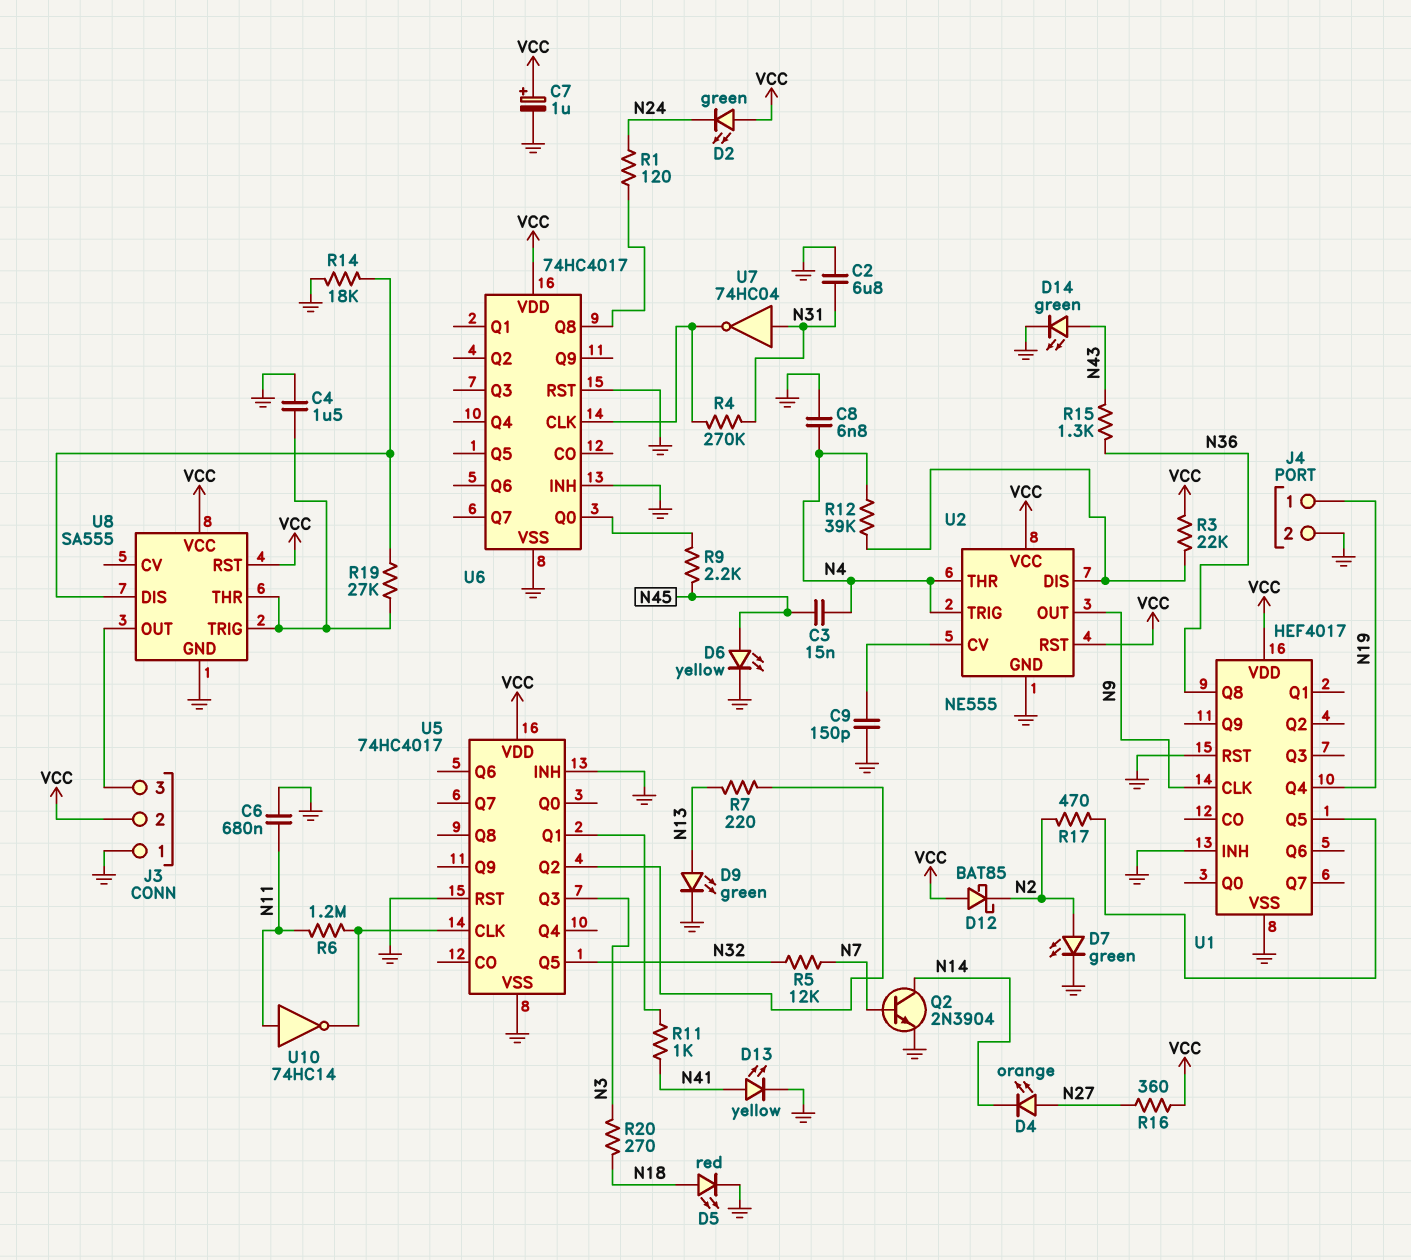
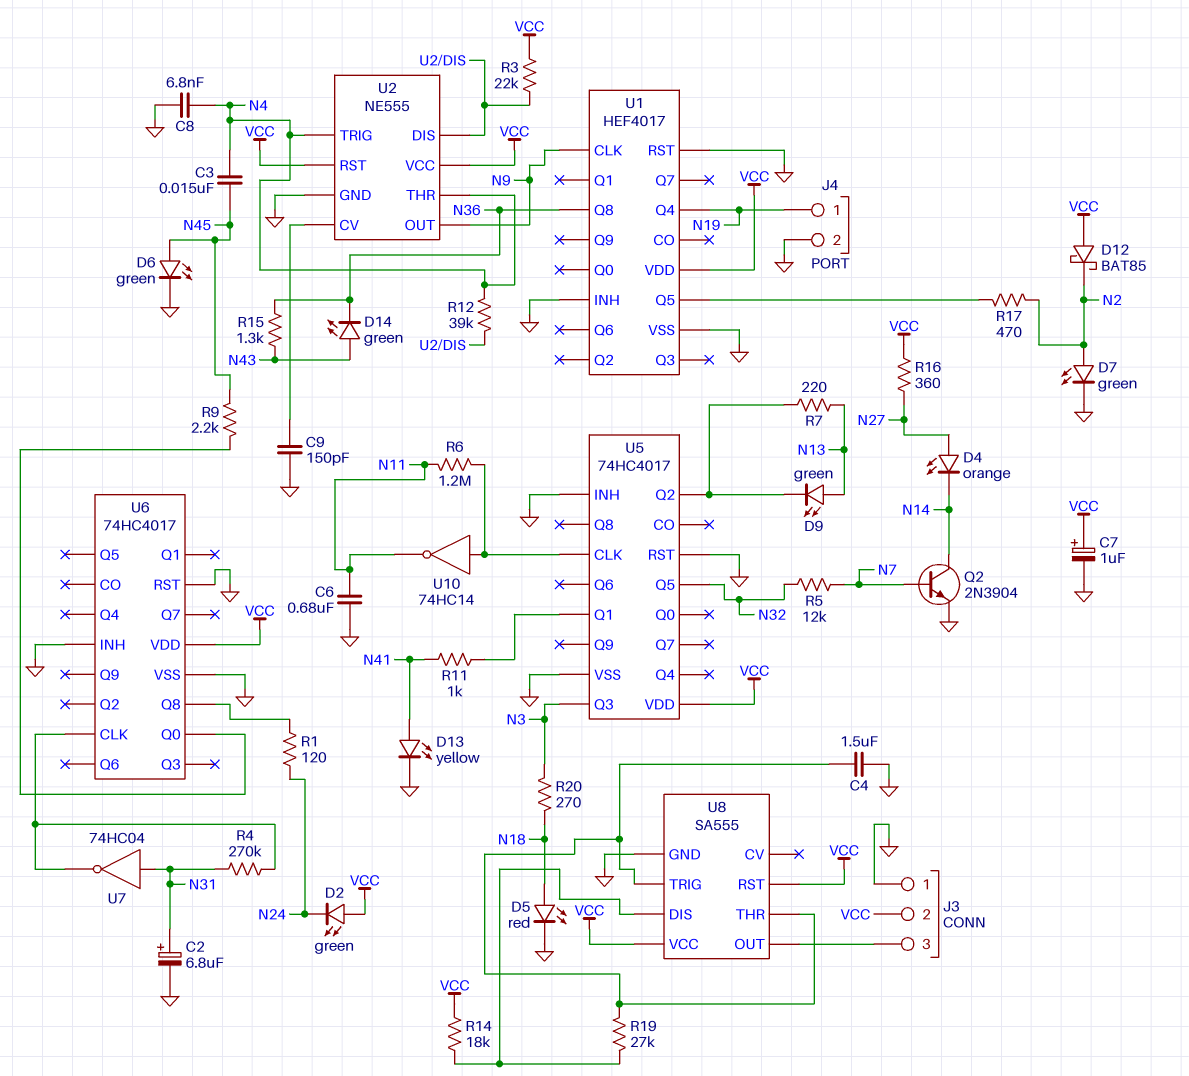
C2: 6.8uF (GND, N31) -> 6.8uF (plus N31, minus GND)
D6: LED yellow (A N45, K GND) -> LED green (A N45, K GND)
D9: LED green (A N13, K GND) -> LED green (A N13, K U5/Q2)
D14: LED green (A N43, K GND) -> LED green (A N43, K N36)
R14: 18k (GND, U8/DIS) -> 18k (U8/DIS, VCC)
U10: NOT 74HC14 (in N11, out U5/CLK) -> NOT 74HC14 (in U5/CLK, out N11)

